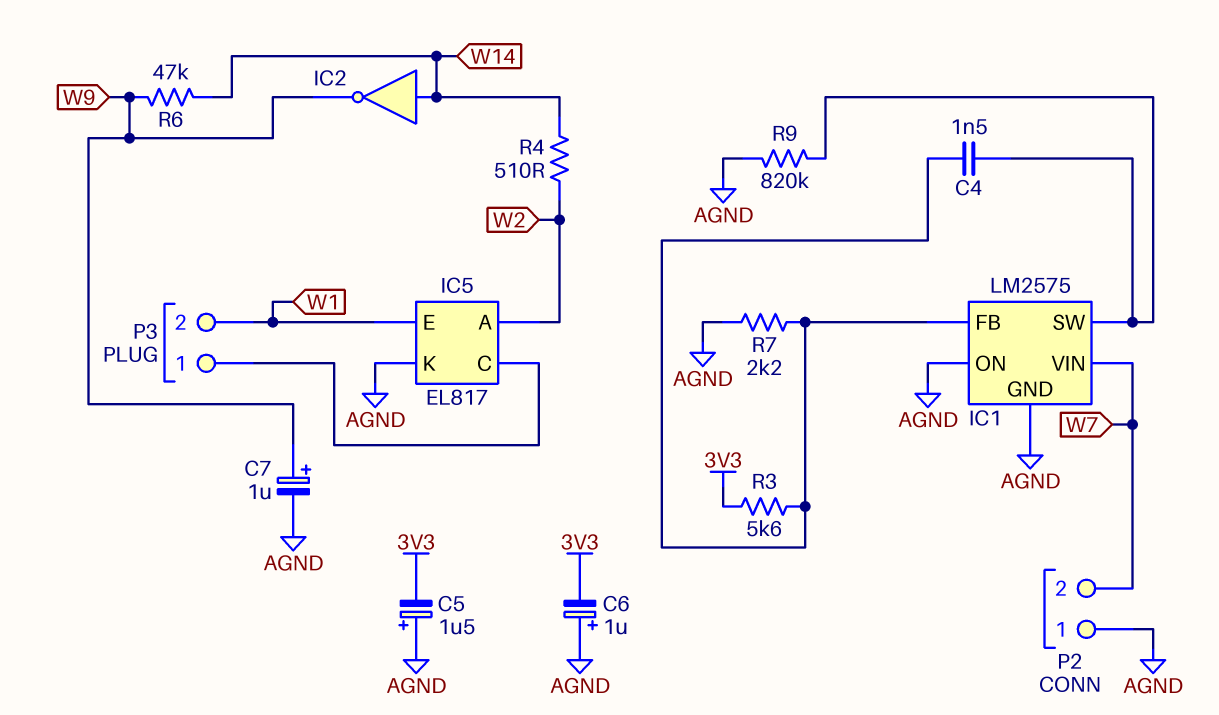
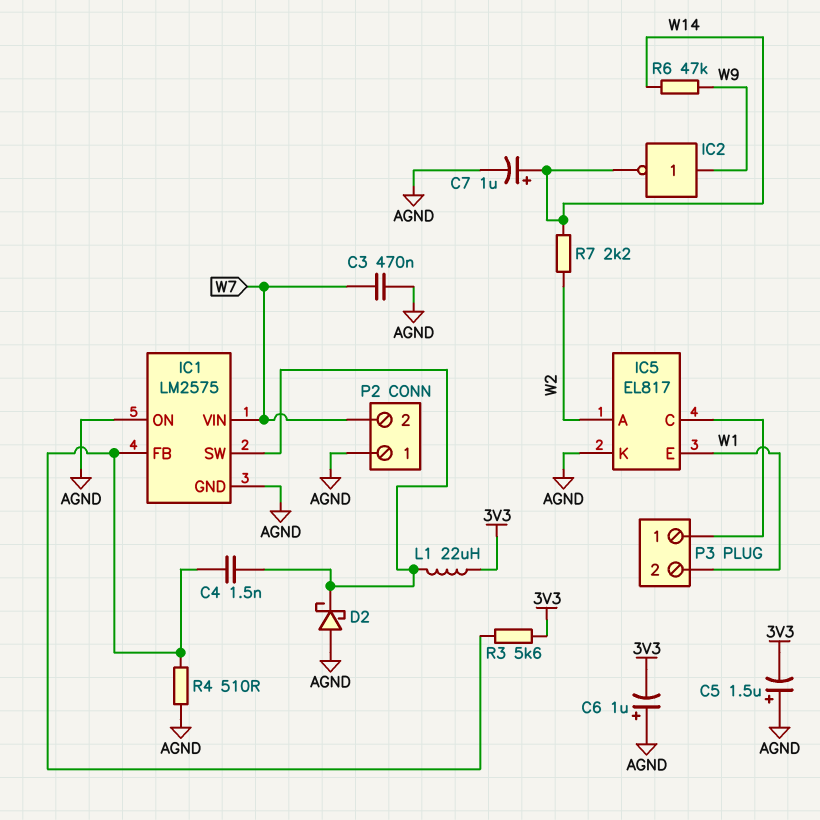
C3: none -> 470nF (AGND, W7)
C7: 1uF (plus W9, minus AGND) -> 1uF (plus W14, minus AGND)
D2: none -> schottky (A AGND, K IC1/SW)
IC2: NOT (in W14, out W9) -> NOT (in W9, out W14)
L1: none -> 22uH (3V3, IC1/SW)
R4: 510 (W2, W14) -> 510 (AGND, IC1/FB)
R7: 2.2k (AGND, IC1/FB) -> 2.2k (W2, W14)
R9: 820k (AGND, IC1/SW) -> none

